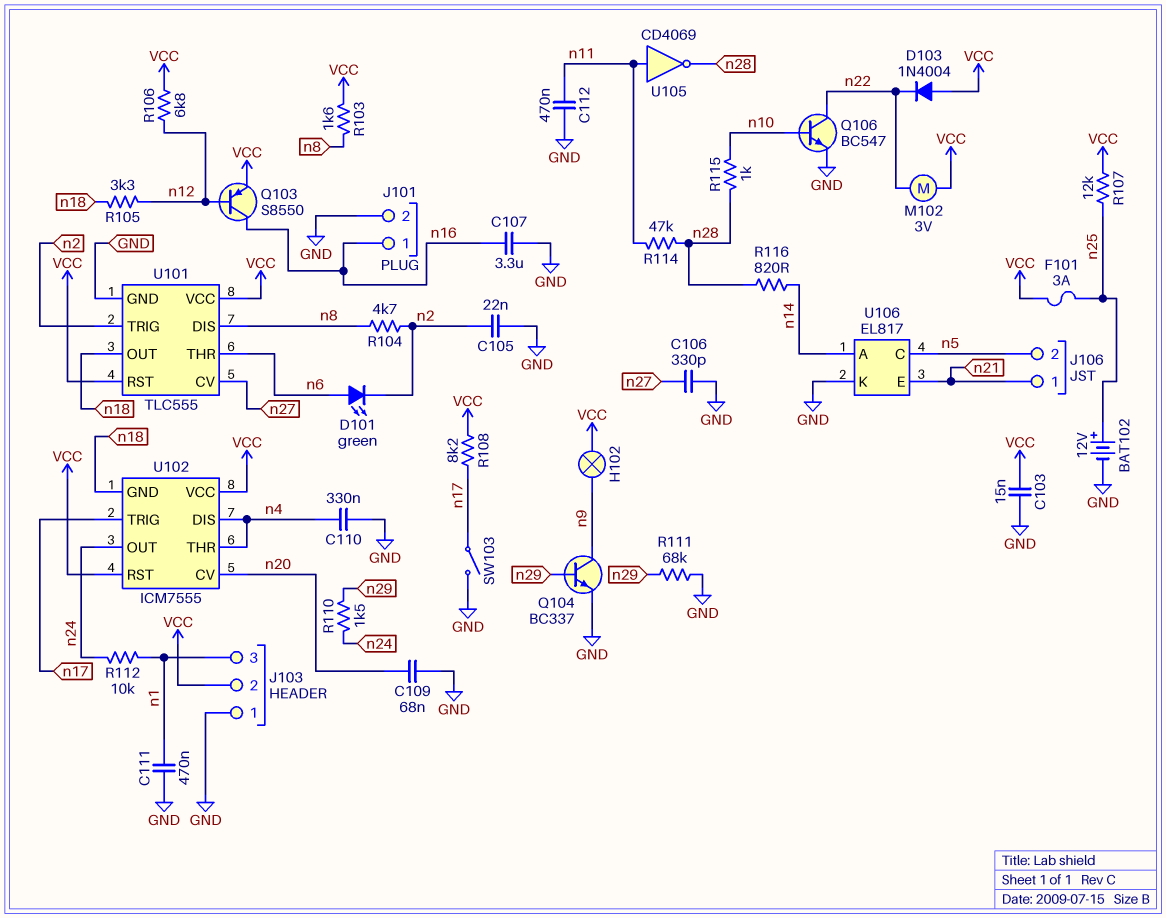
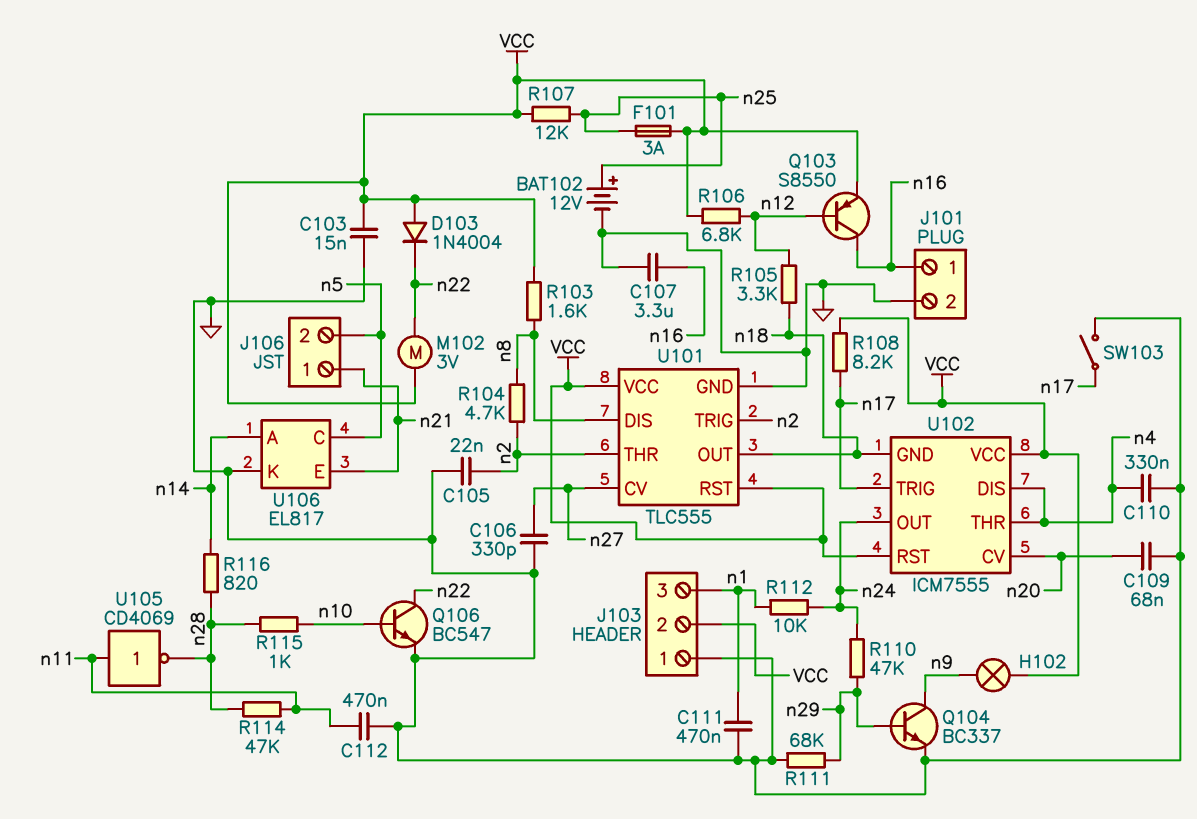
D101: LED green (A n6, K n2) -> none
R110: 1.5k (n24, n29) -> 47k (n24, n29)
U101 pin THR: n6 -> n2

